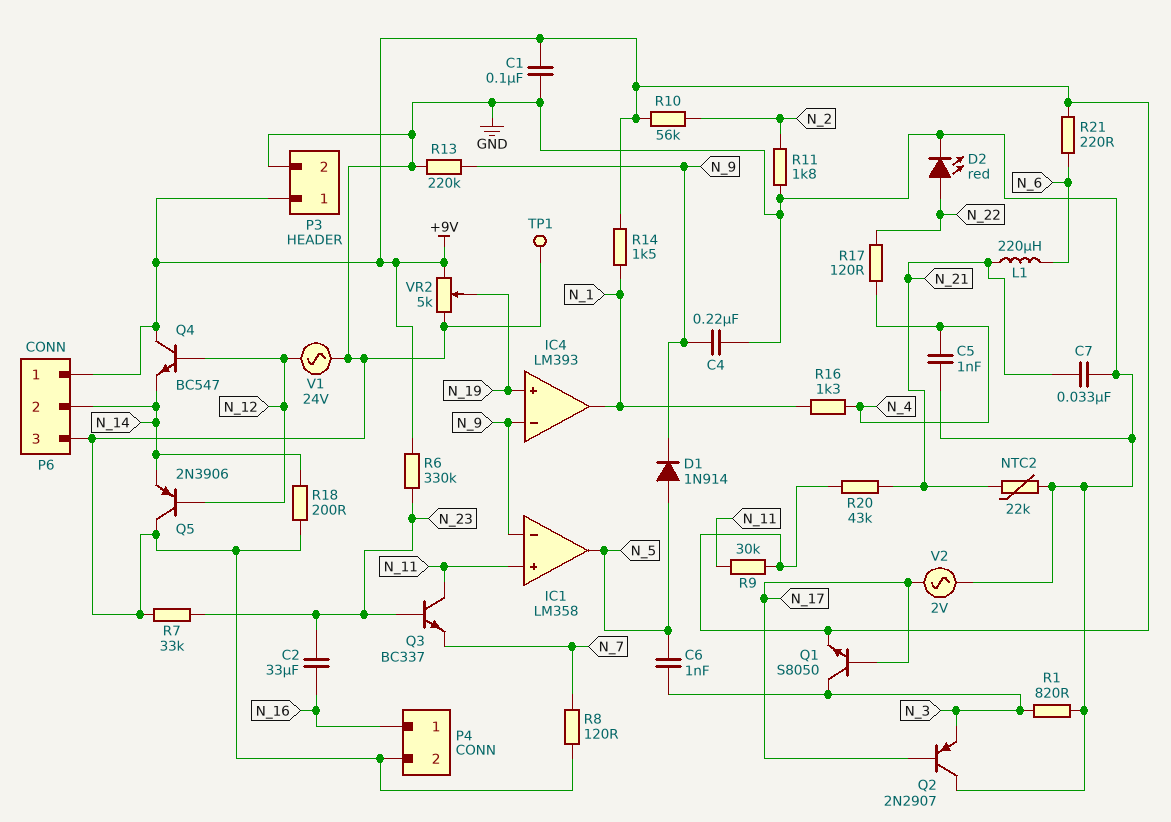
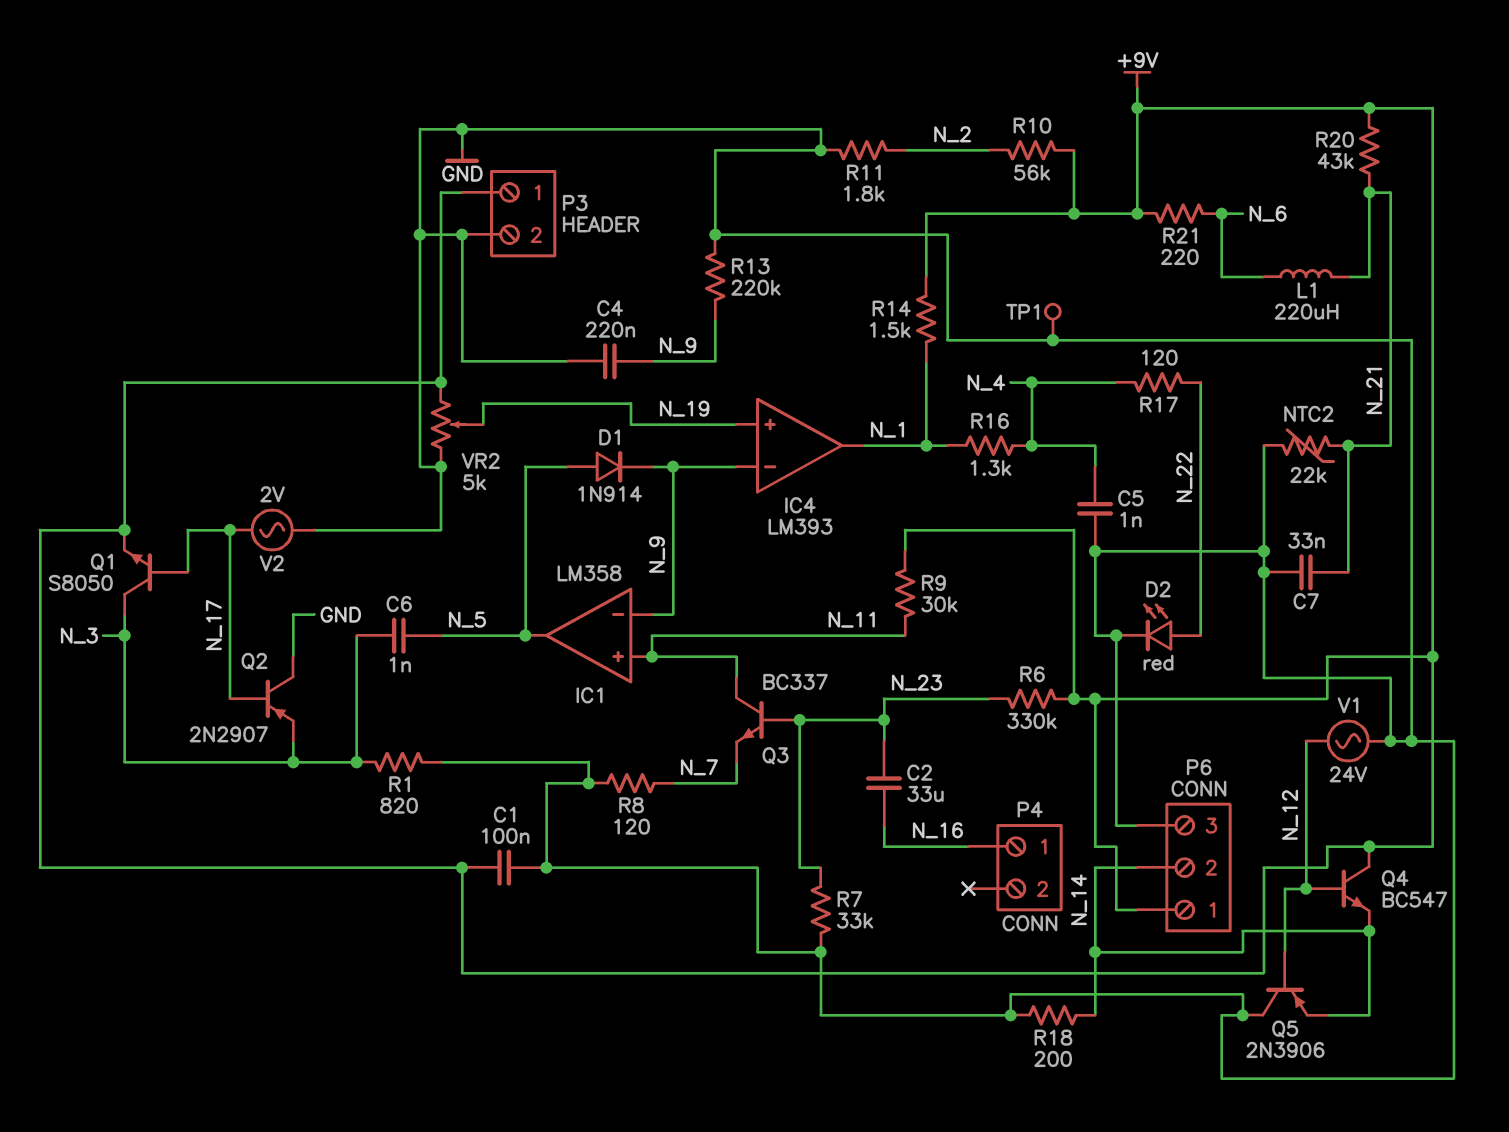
P4 pin 2: GND -> none

